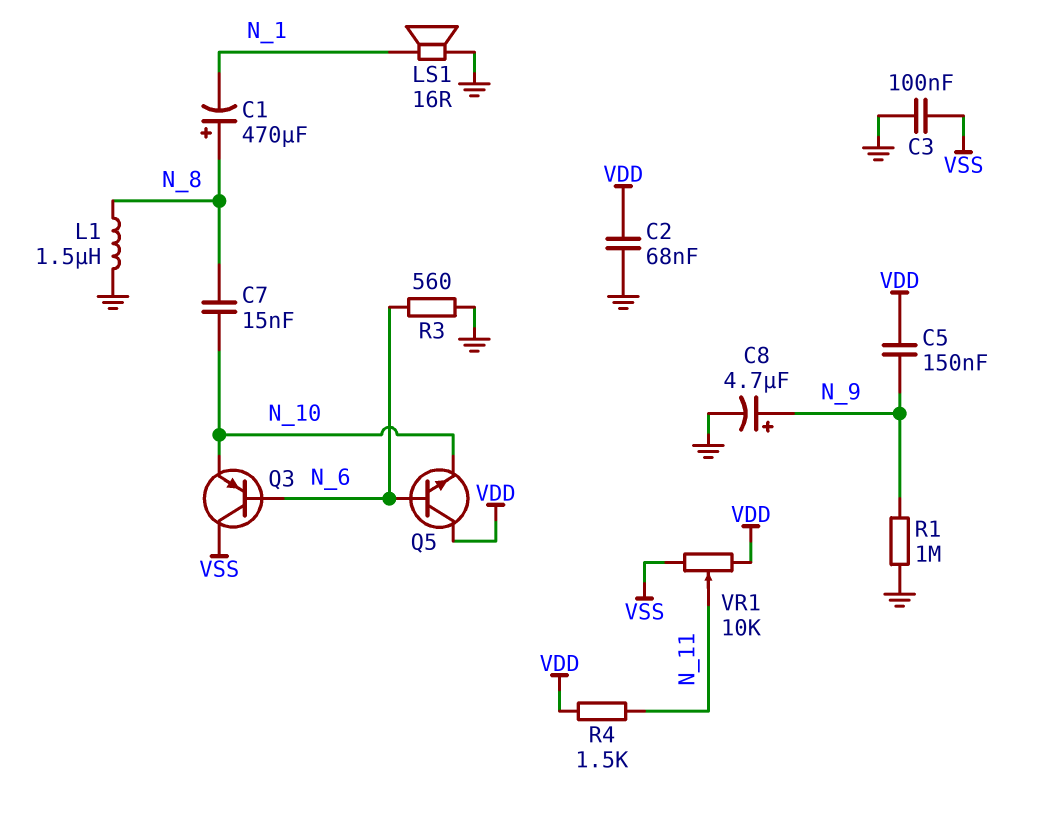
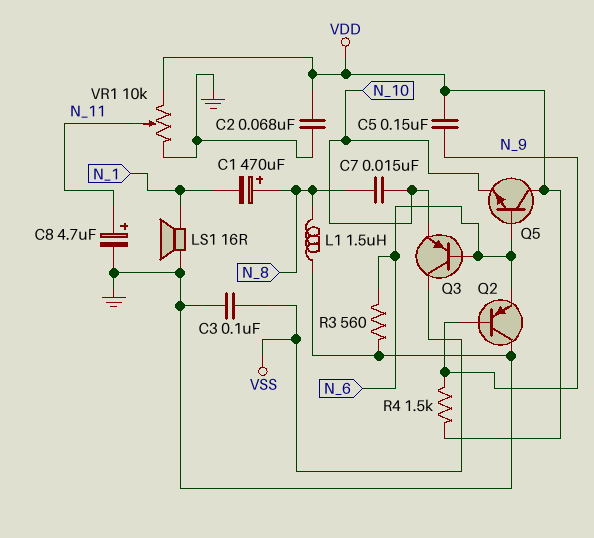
C8: 4.7uF (plus N_9, minus GND) -> 4.7uF (plus N_11, minus GND)
Q2: none -> PNP (B N_9, C GND, E N_6)
R1: 1M (GND, N_9) -> none
R4: 1.5k (N_11, VDD) -> 1.5k (N_9, VDD)
VR1: 10k (VDD, VSS, wiper N_11) -> 10k (GND, VDD, wiper N_11)

